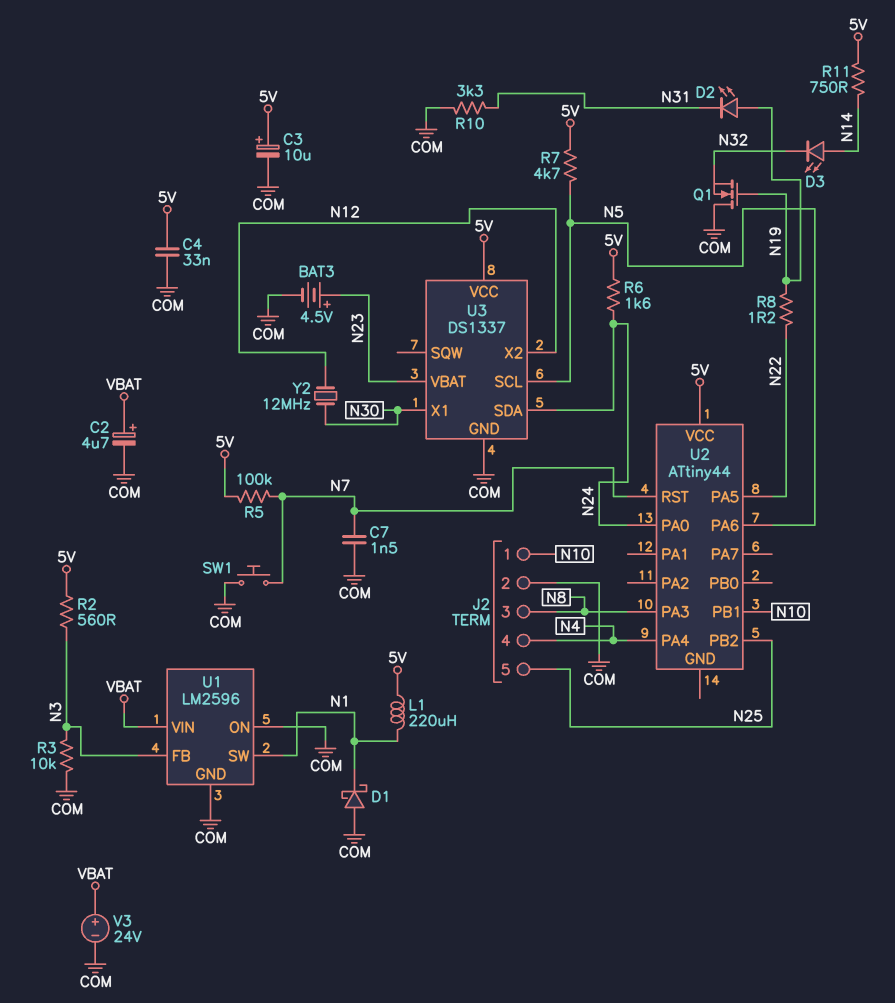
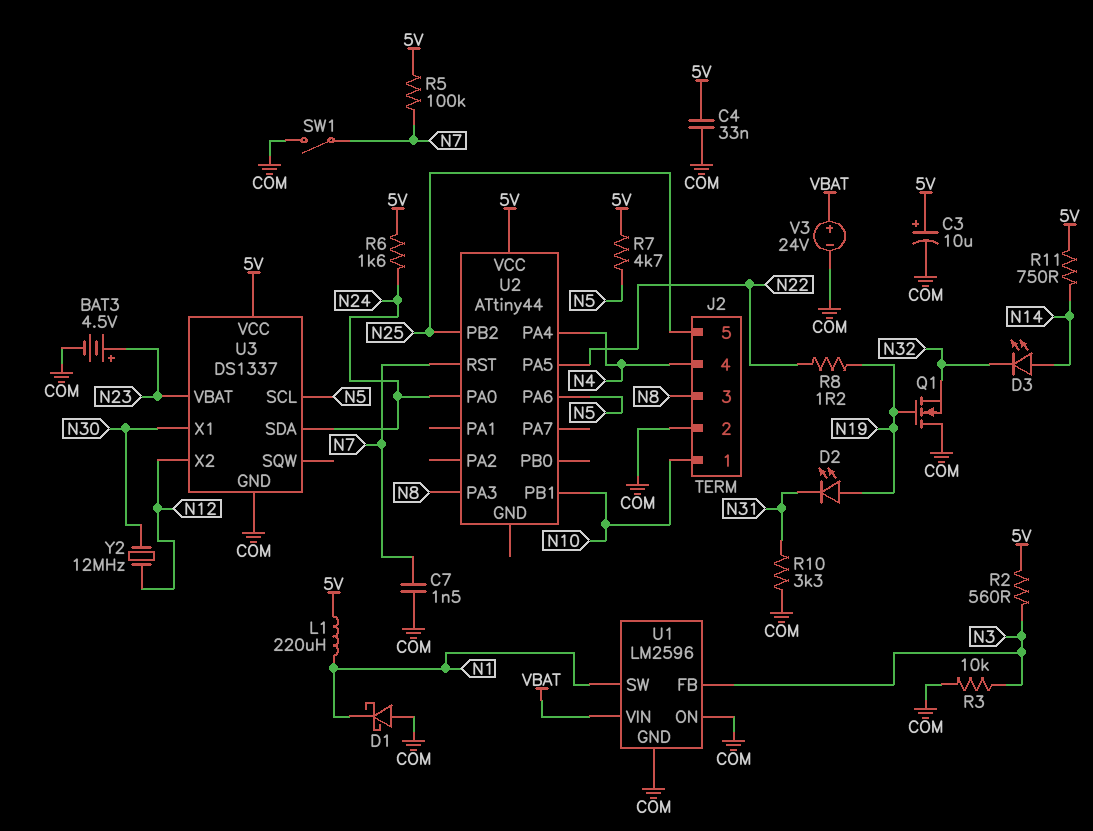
C2: 4.7uF (plus VBAT, minus COM) -> none
SW1: button (COM, N7) -> switch (COM, N7)

